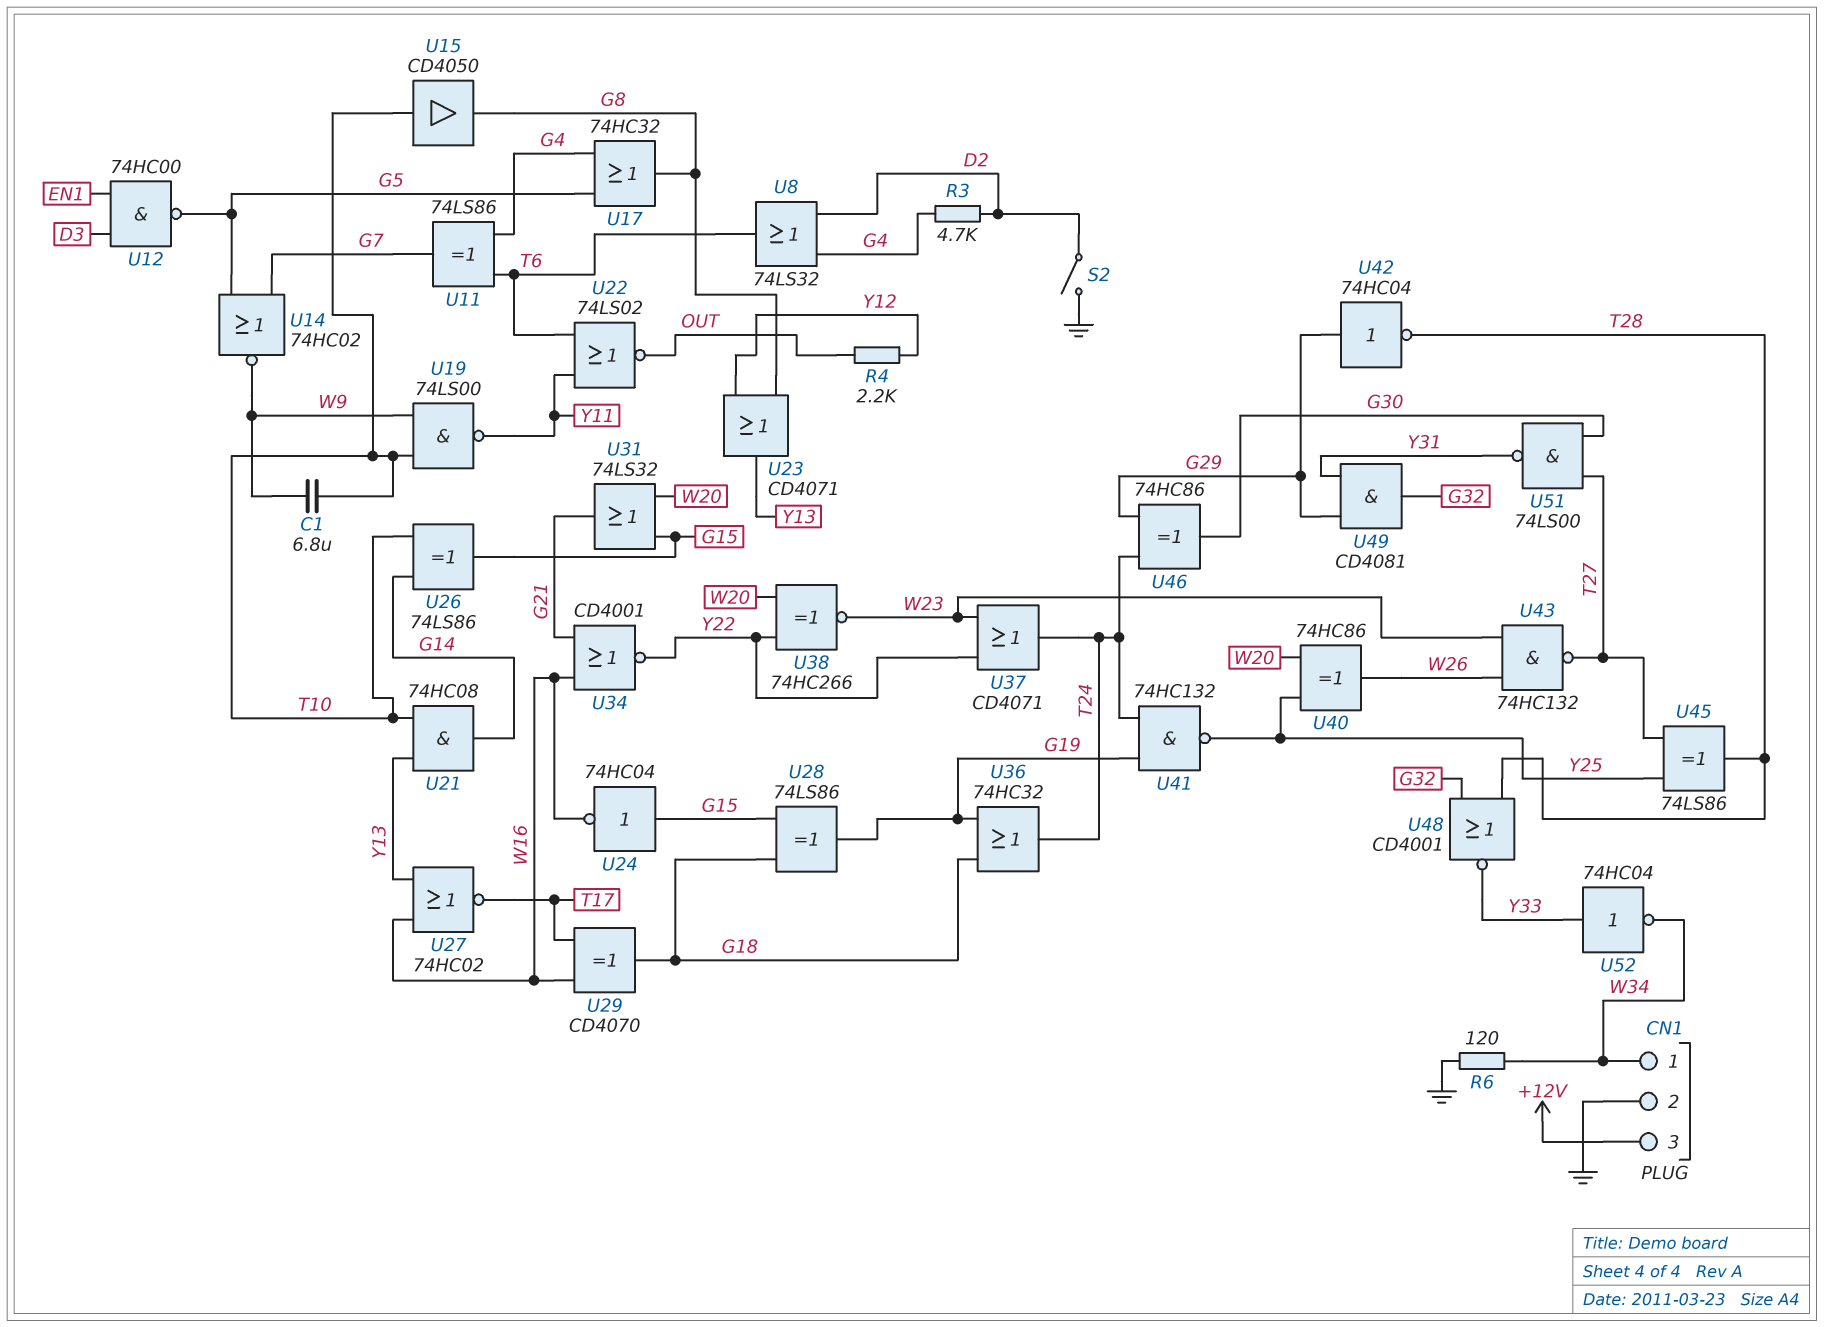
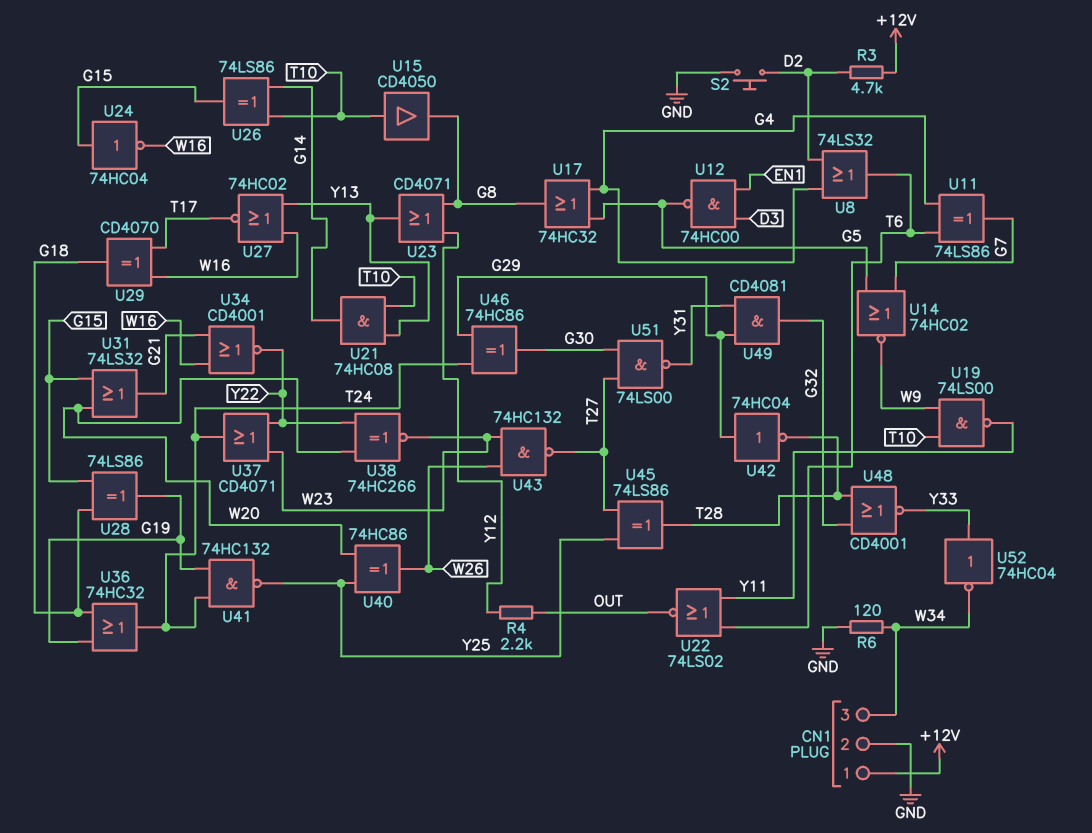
C1: 6.8uF (T10, W9) -> none
CN1 pin 1: W34 -> +12V
CN1 pin 3: +12V -> W34
R3: 4.7k (D2, G4) -> 4.7k (+12V, D2)
S2: switch (D2, GND) -> button (D2, GND)

